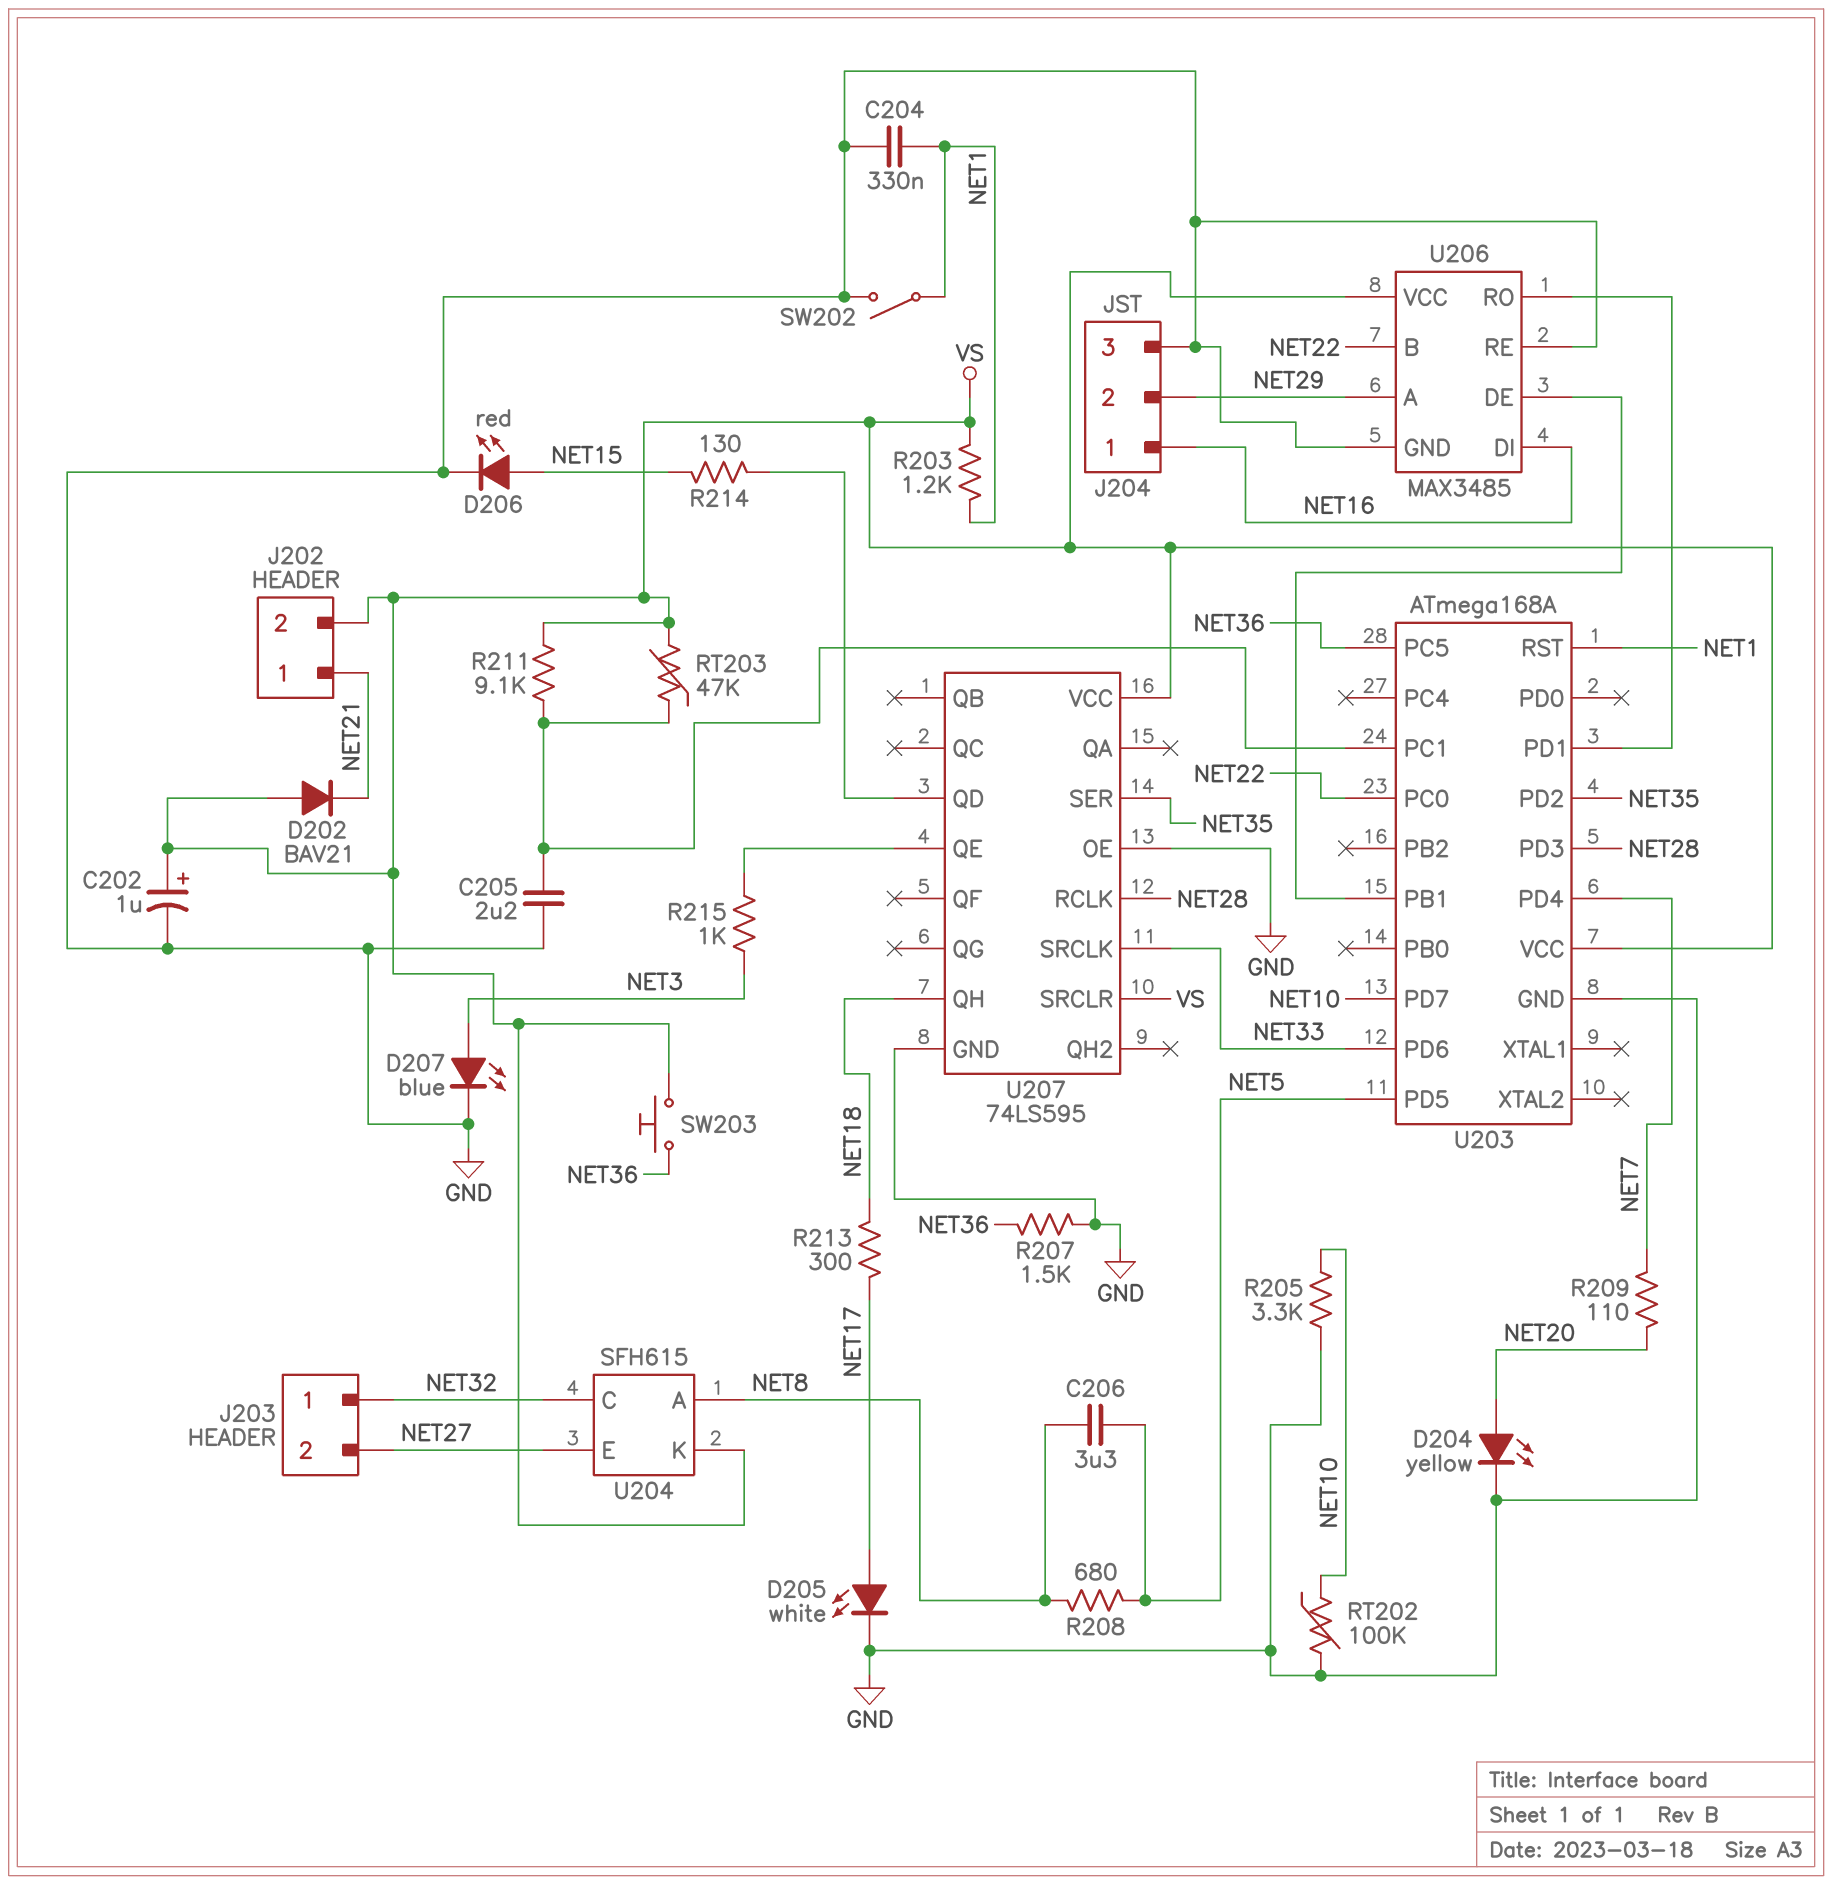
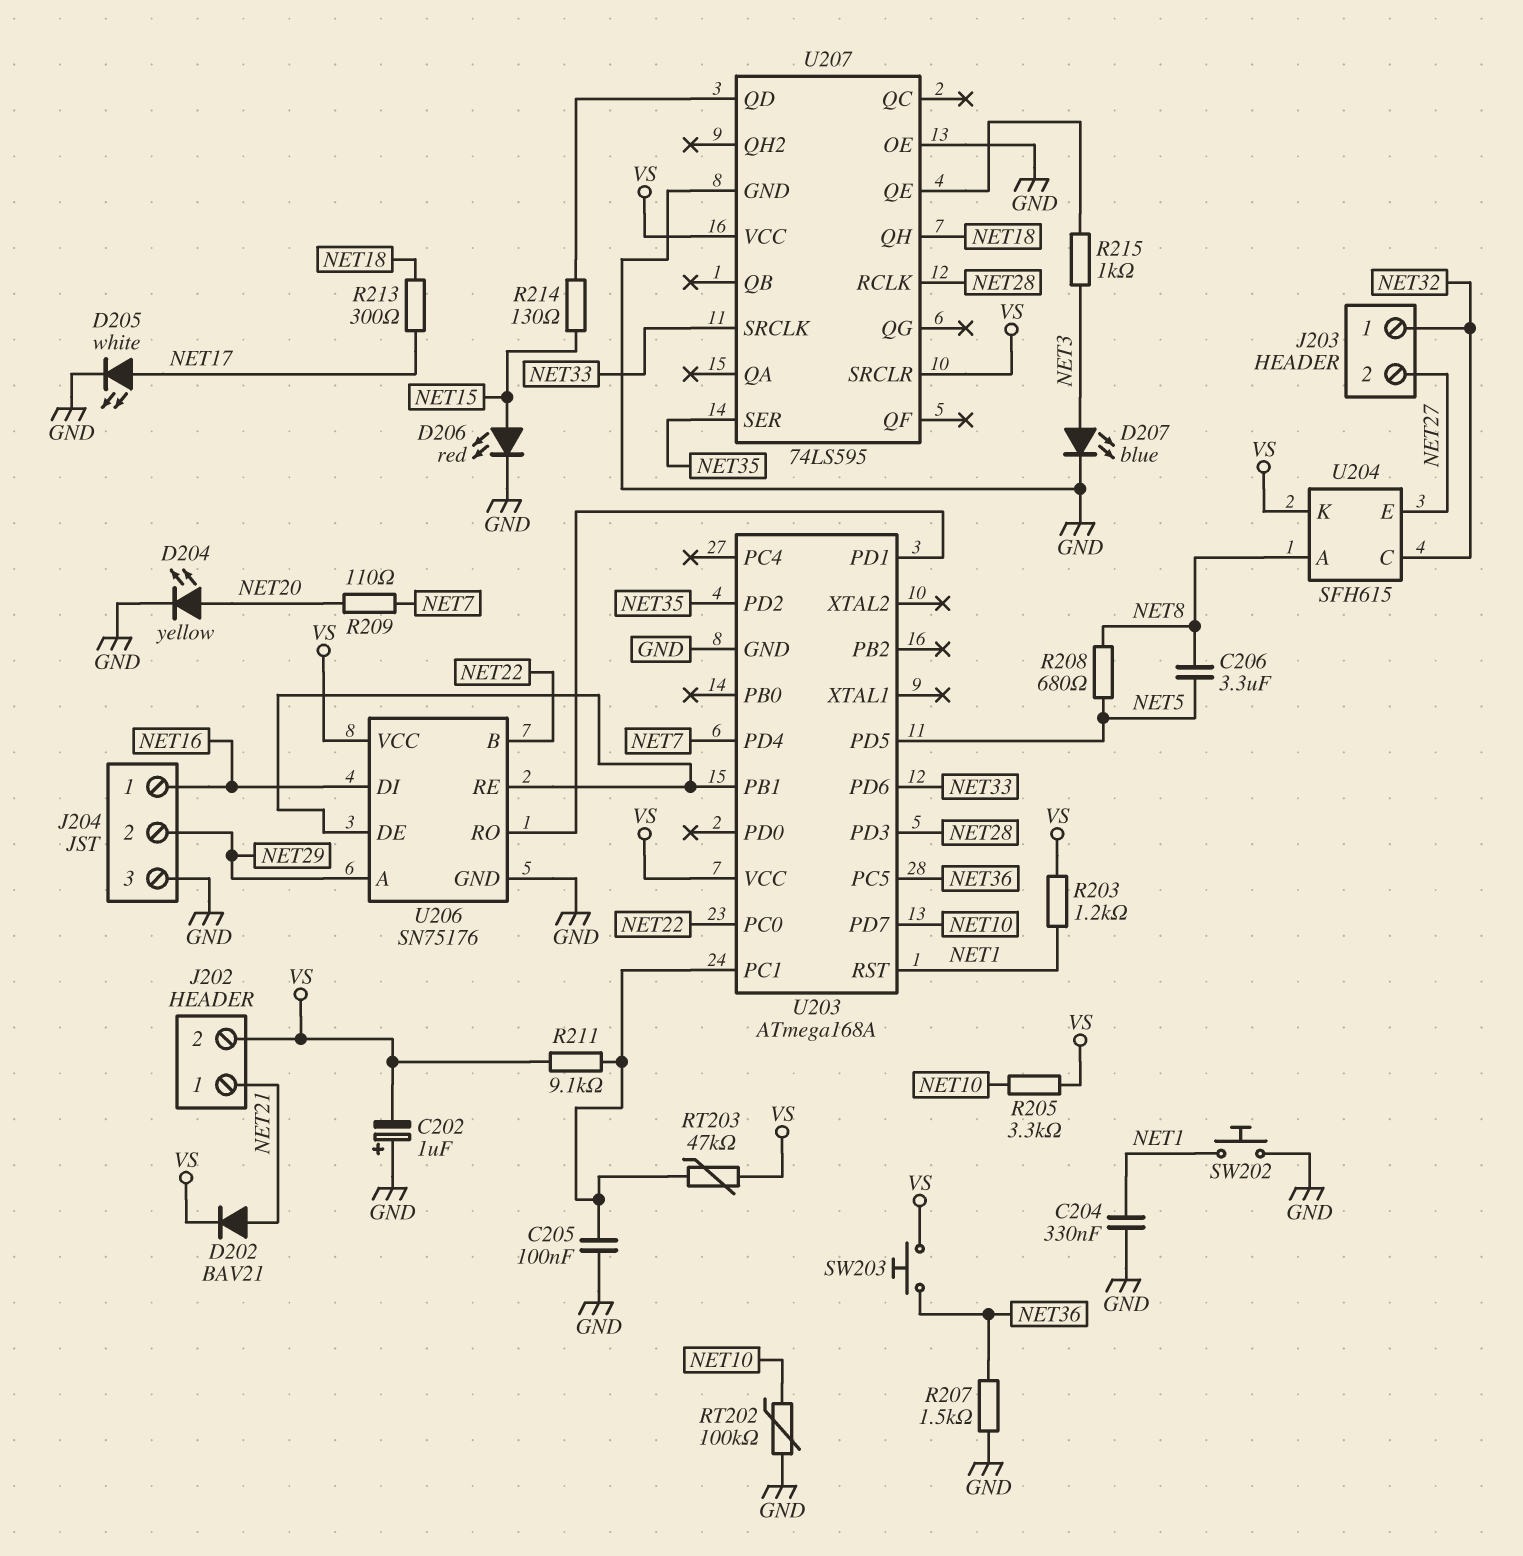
C202: 1uF (plus VS, minus GND) -> 1uF (plus GND, minus VS)
C205: 2.2uF (GND, U203/PC1) -> 100nF (GND, U203/PC1)
D202: diode BAV21 (A VS, K NET21) -> diode BAV21 (A NET21, K VS)
R205: 3.3k (GND, NET10) -> 3.3k (NET10, VS)
SW202: switch (GND, NET1) -> button (GND, NET1)
U206: MAX3485 -> SN75176
U206 pin RE: GND -> U203/PB1

